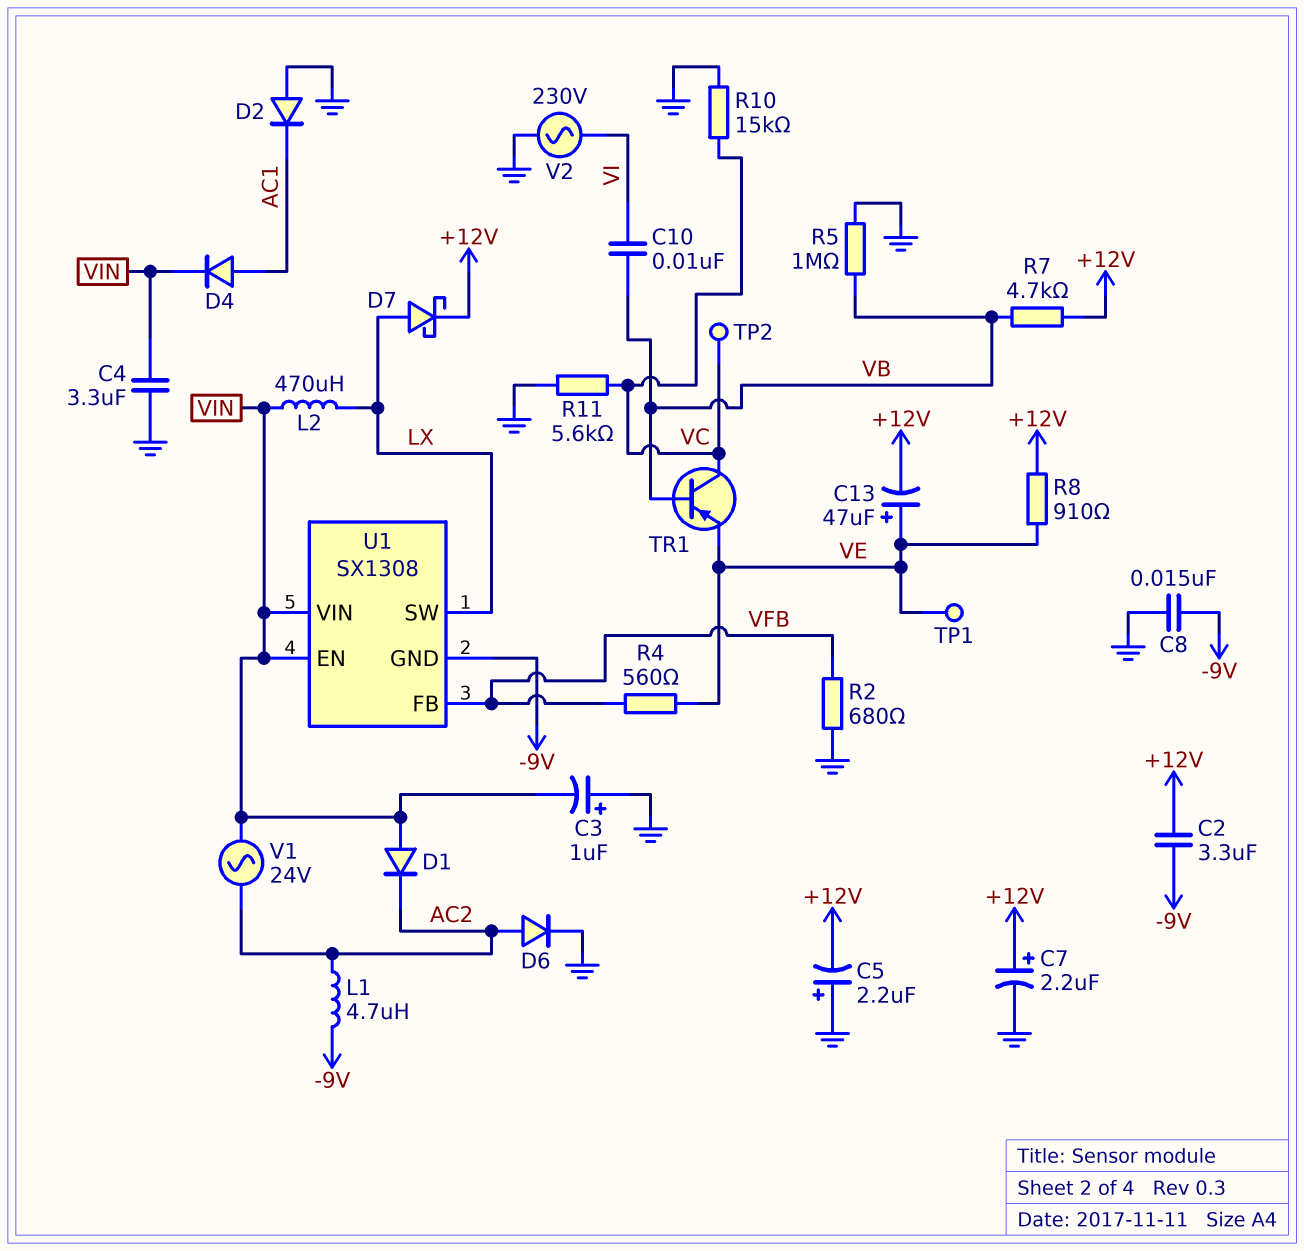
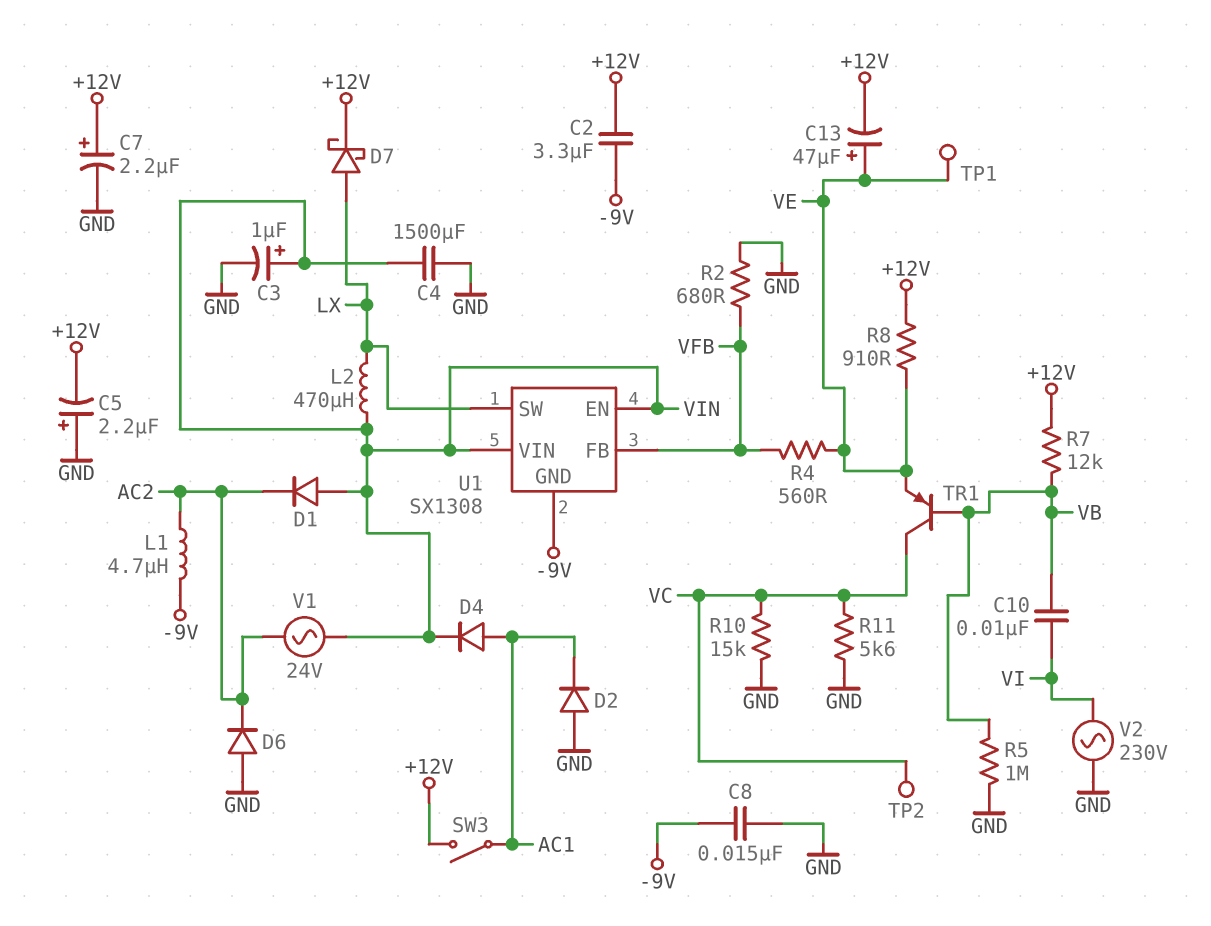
C3: 1uF (plus GND, minus VIN) -> 1uF (plus VIN, minus GND)
C4: 3.3uF (GND, VIN) -> 1500uF (GND, VIN)
D6: diode (A AC2, K GND) -> diode (A GND, K AC2)
R7: 4.7k (+12V, VB) -> 12k (+12V, VB)
SW3: none -> switch (+12V, AC1)

